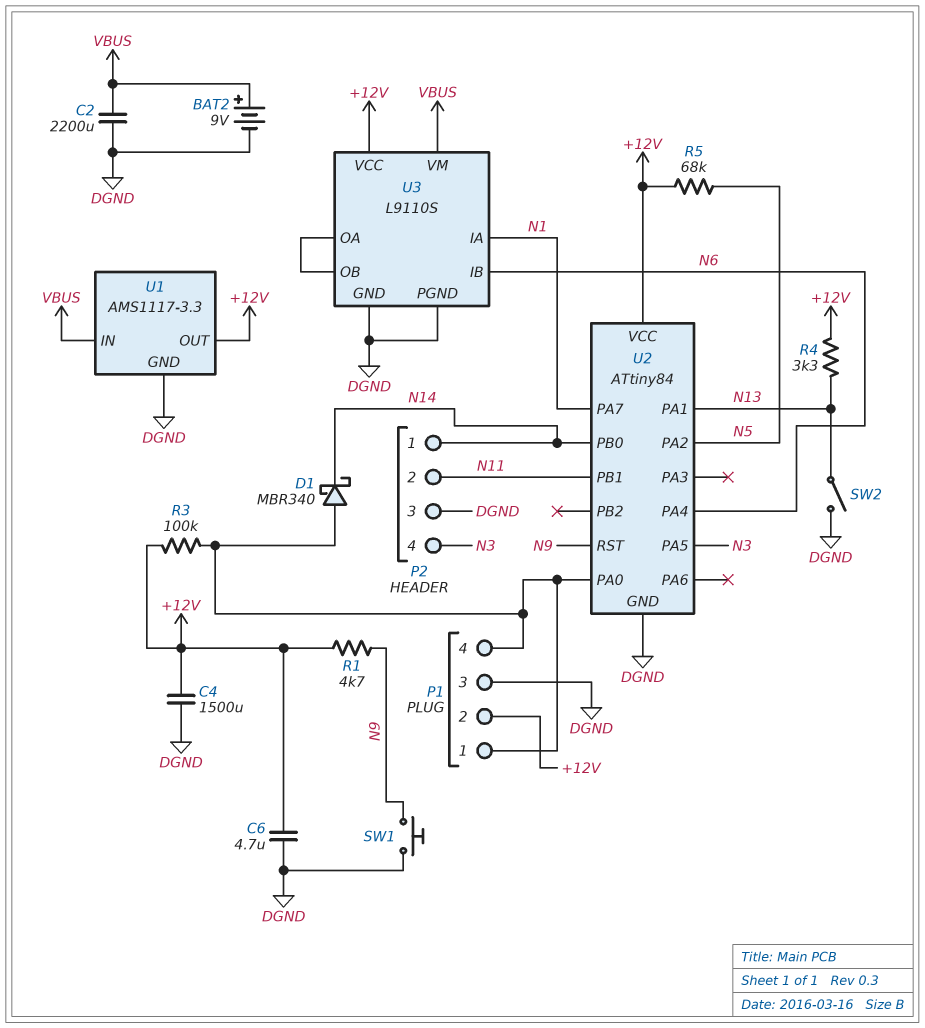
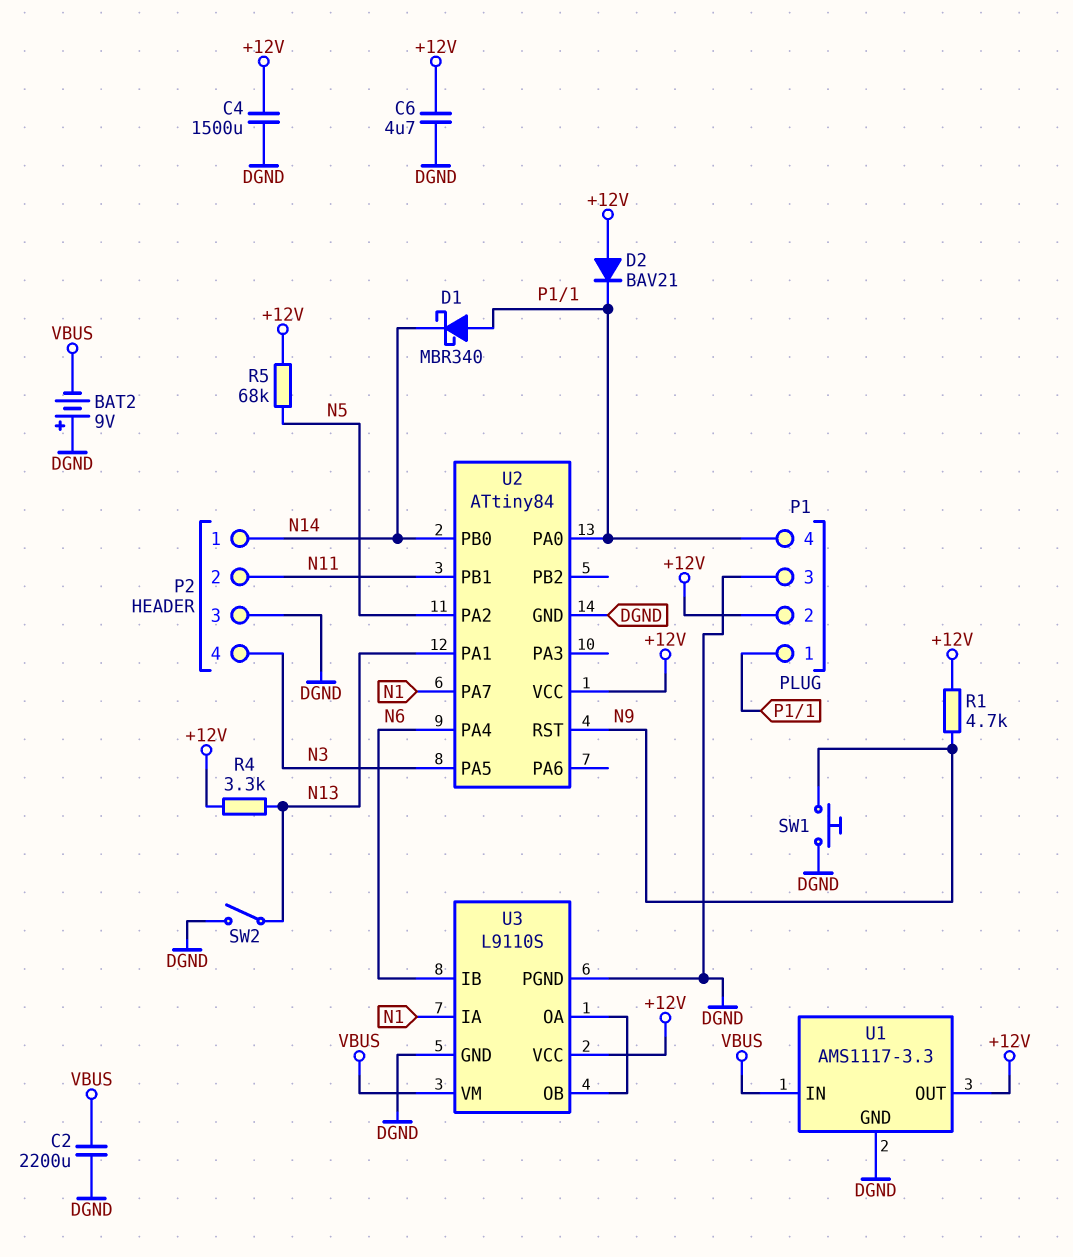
BAT2: 9V (plus VBUS, minus DGND) -> 9V (plus DGND, minus VBUS)
D2: none -> diode BAV21 (A +12V, K P1/1)
R3: 100k (+12V, P1/1) -> none

